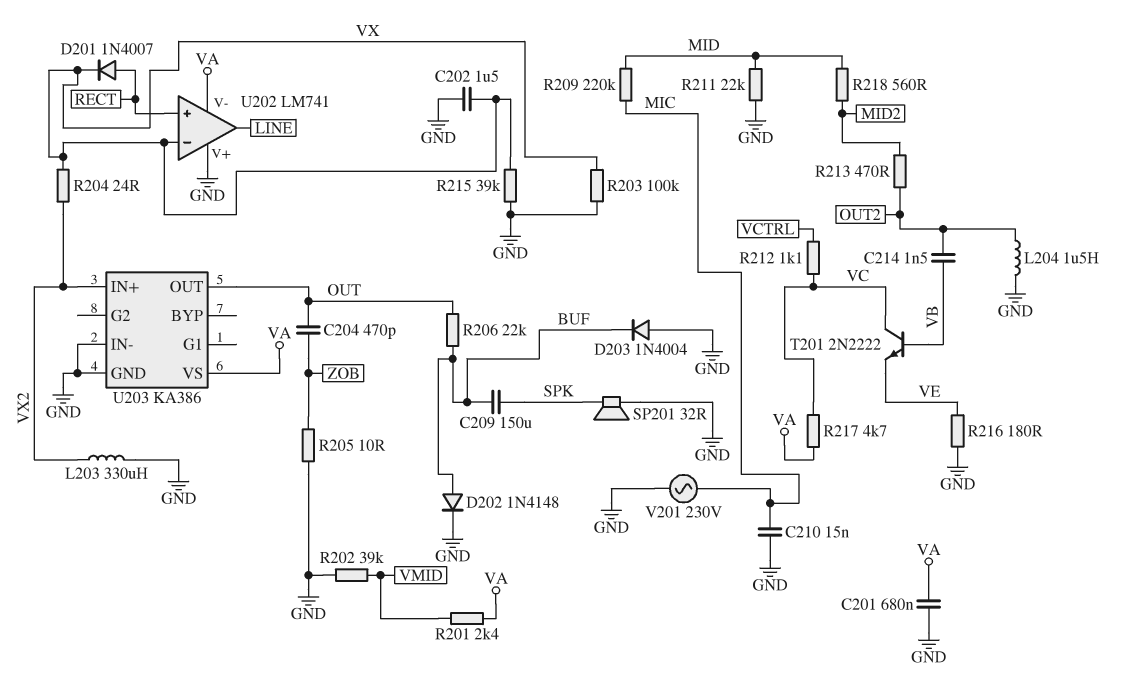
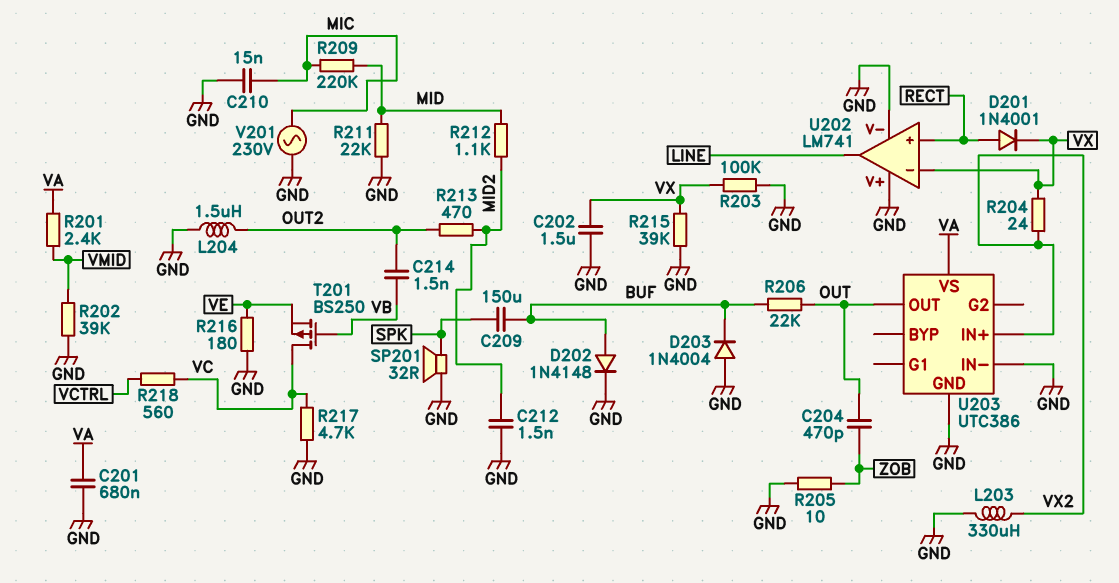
C212: none -> 1.5nF (GND, MID2)
D201: diode 1N4007 (A RECT, K VX) -> diode 1N4001 (A RECT, K VX)
R212: 1.1k (VC, VCTRL) -> 1.1k (MID, MID2)
R217: 4.7k (VA, VC) -> 4.7k (GND, VC)
R218: 560 (MID, MID2) -> 560 (VC, VCTRL)
T201: NPN 2N2222 (B VB, C VC, E VE) -> PMOS BS250 (G VB, D VC, S VE)
U202 pin V-: VA -> GND
U203: KA386 -> UTC386

